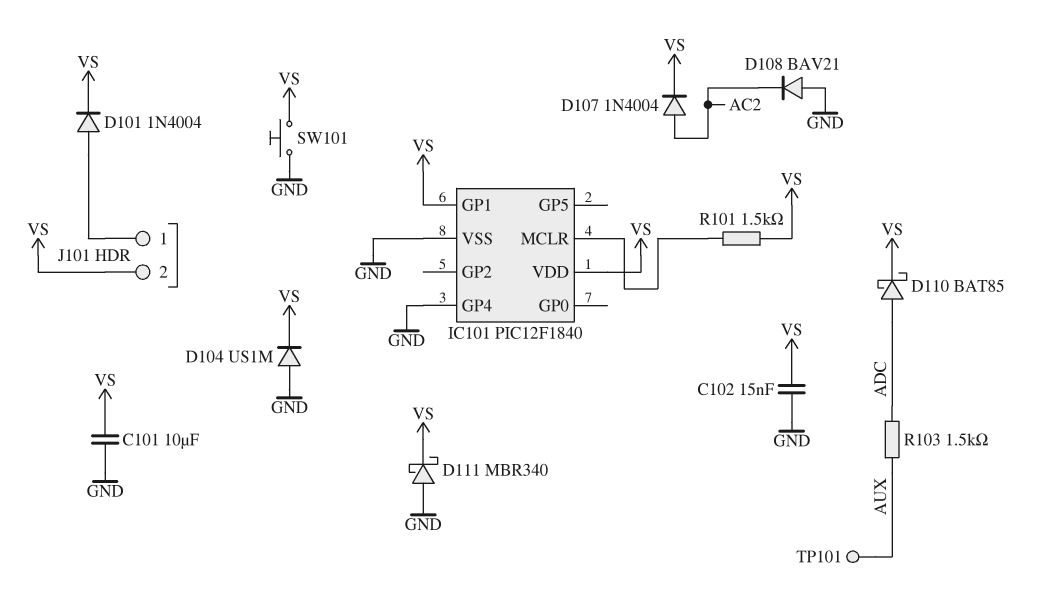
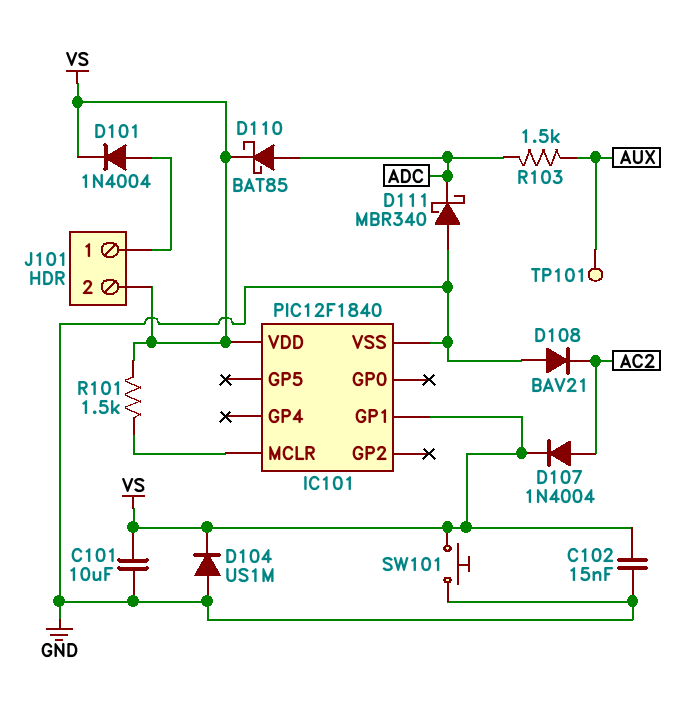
D111: schottky MBR340 (A GND, K VS) -> schottky MBR340 (A GND, K ADC)
IC101 pin GP4: GND -> none

